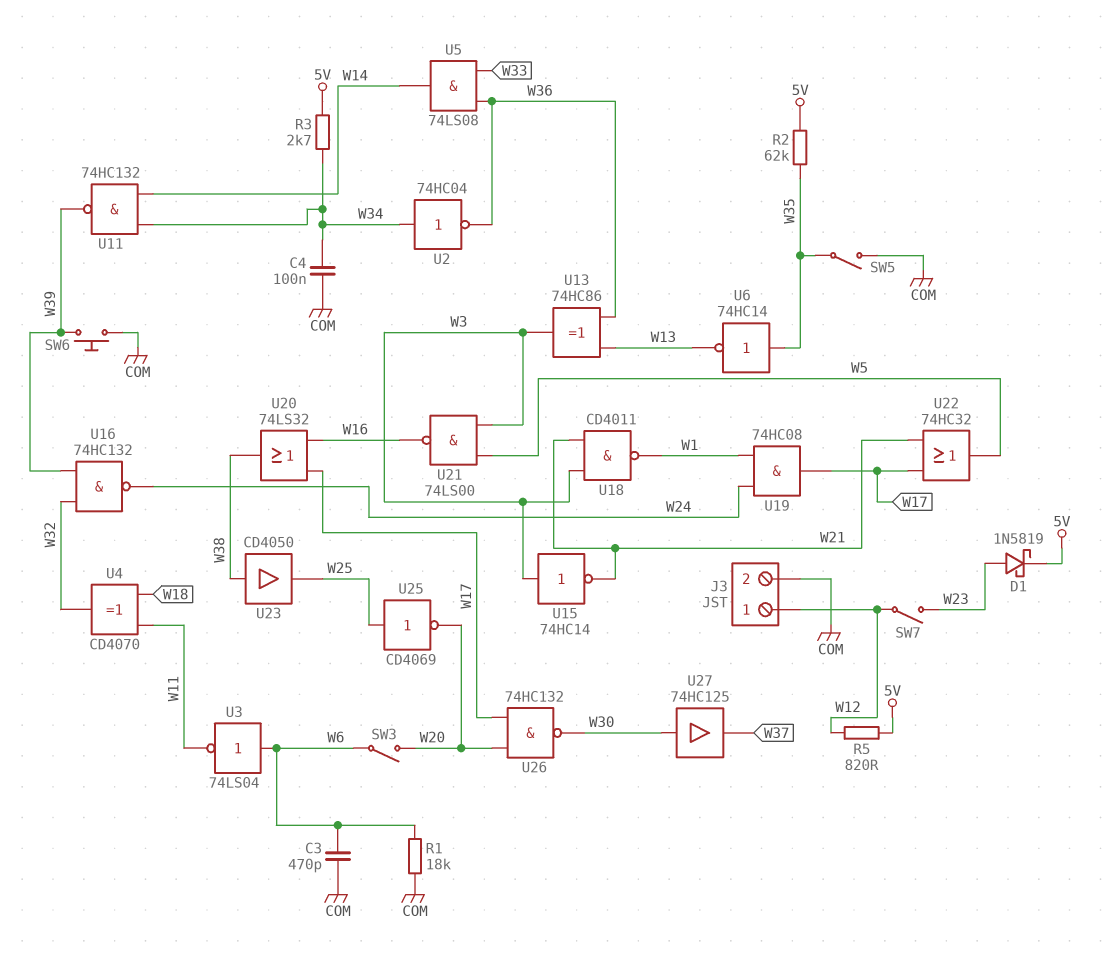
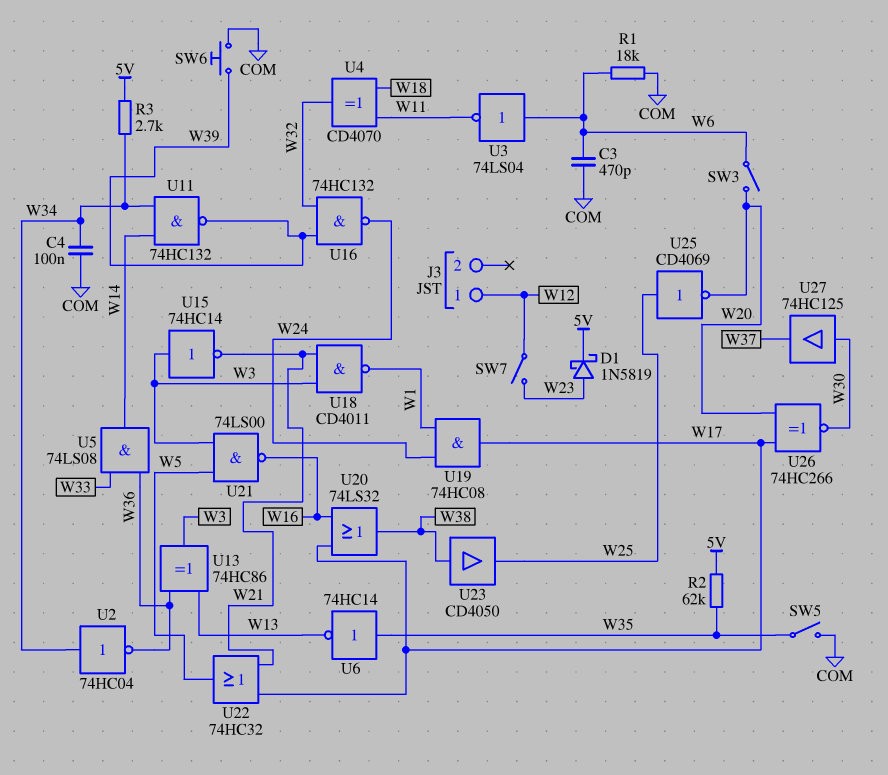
J3 pin 2: COM -> none
R5: 820 (5V, W12) -> none
U26: NAND 74HC132 (in W17, in W20, out W30) -> XNOR 74HC266 (in W17, in W20, out W30)

